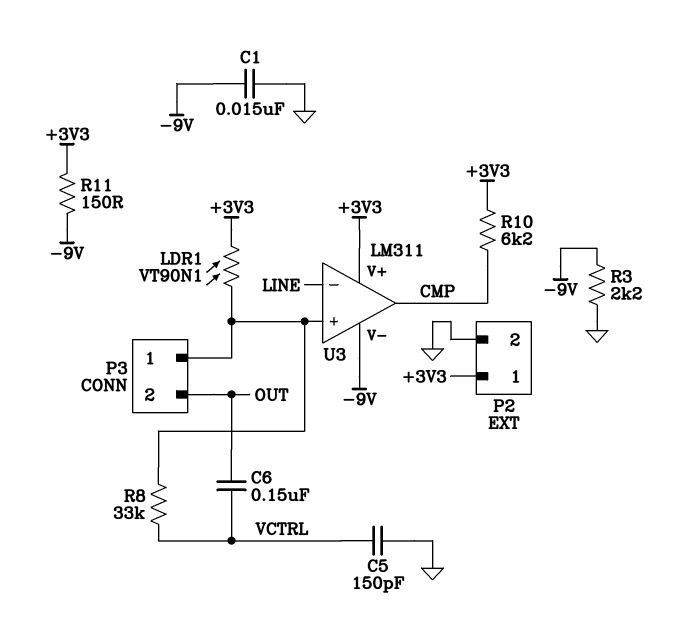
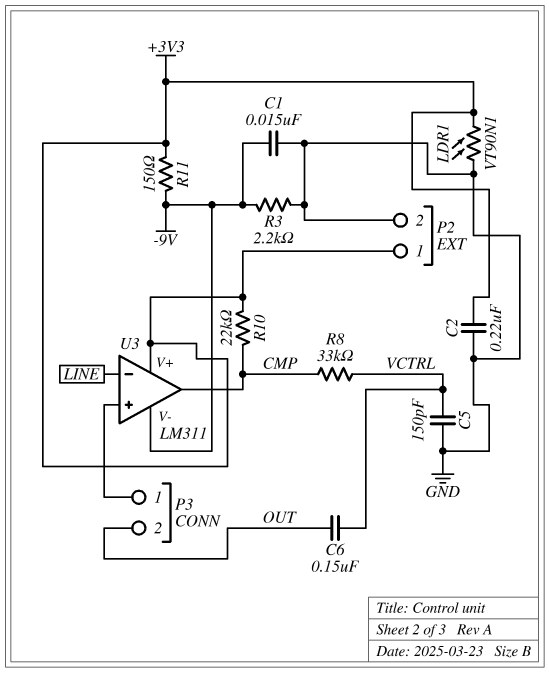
C2: none -> 220nF (+3V3, GND)
LDR1: VT90N1 (+3V3, P3/1) -> VT90N1 (+3V3, GND)
R8: 33k (P3/1, VCTRL) -> 33k (CMP, VCTRL)
R10: 6.2k (+3V3, CMP) -> 22k (+3V3, CMP)

